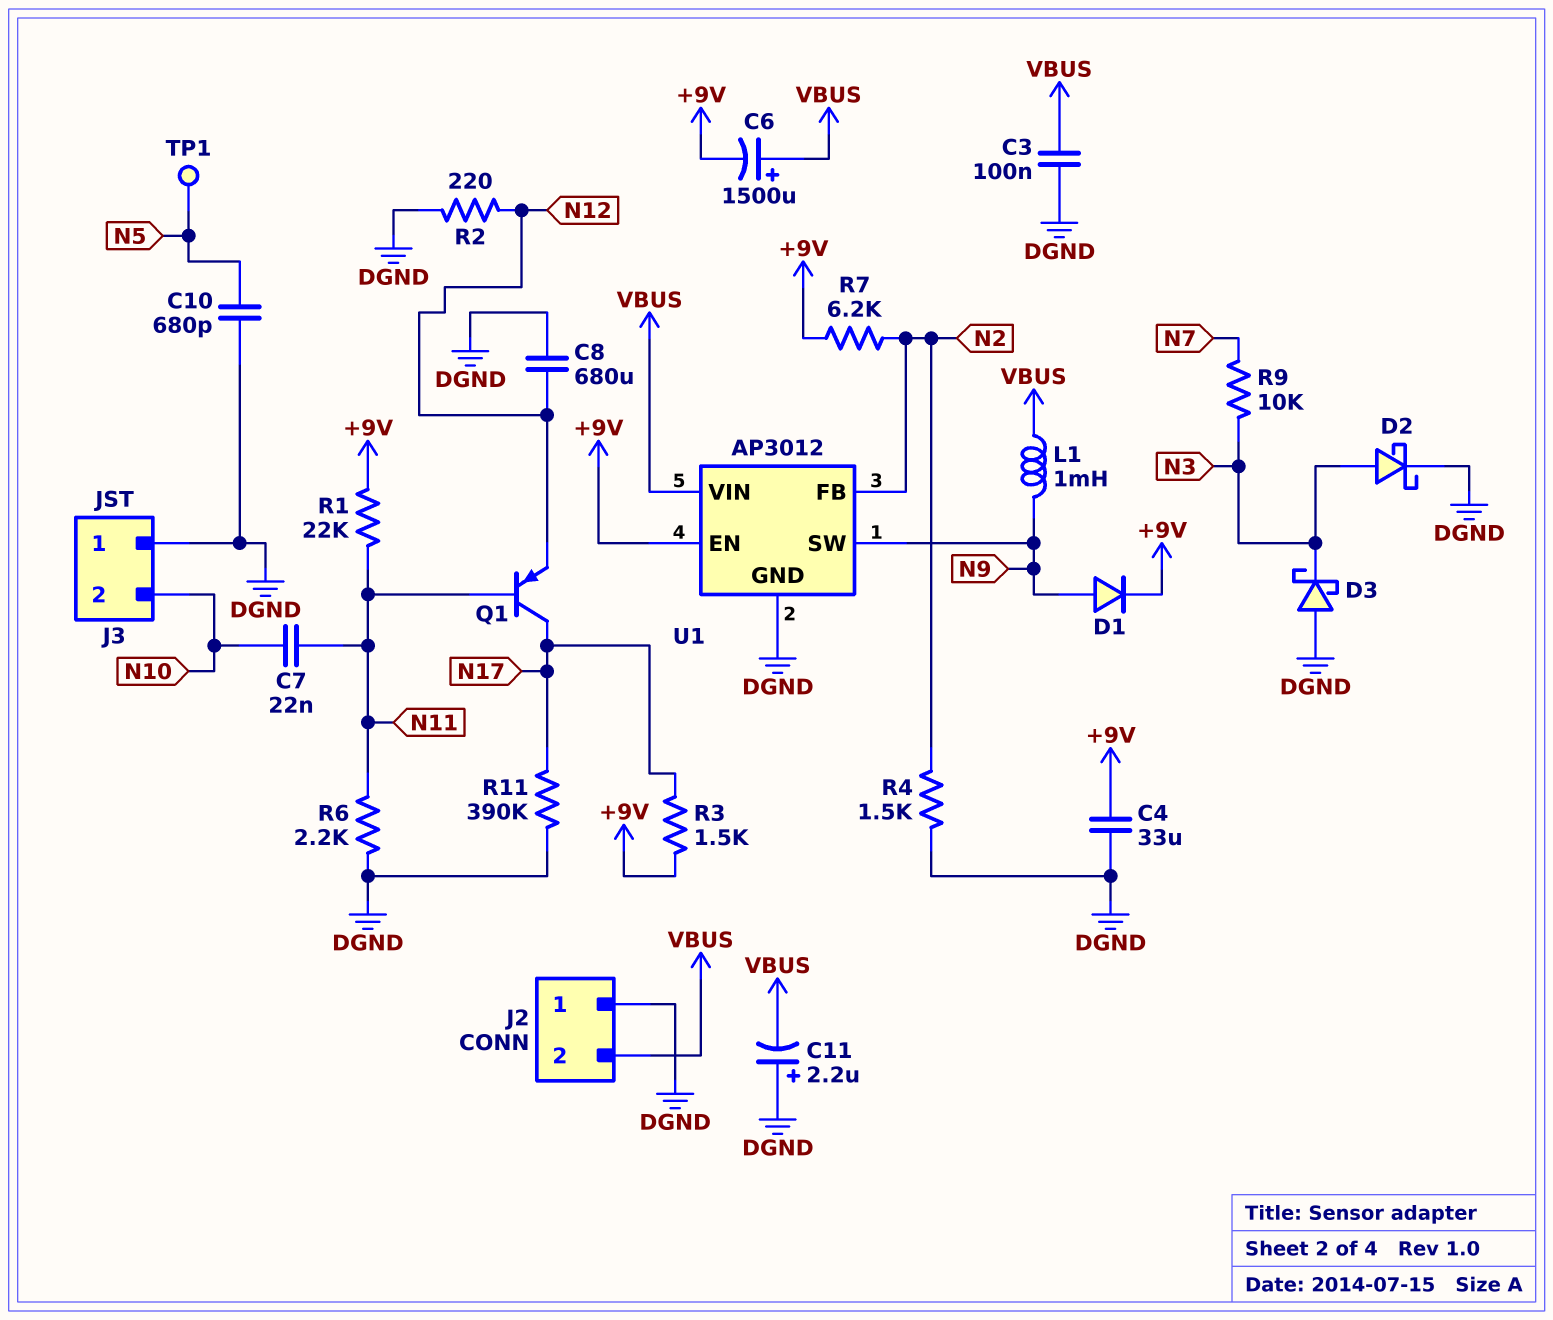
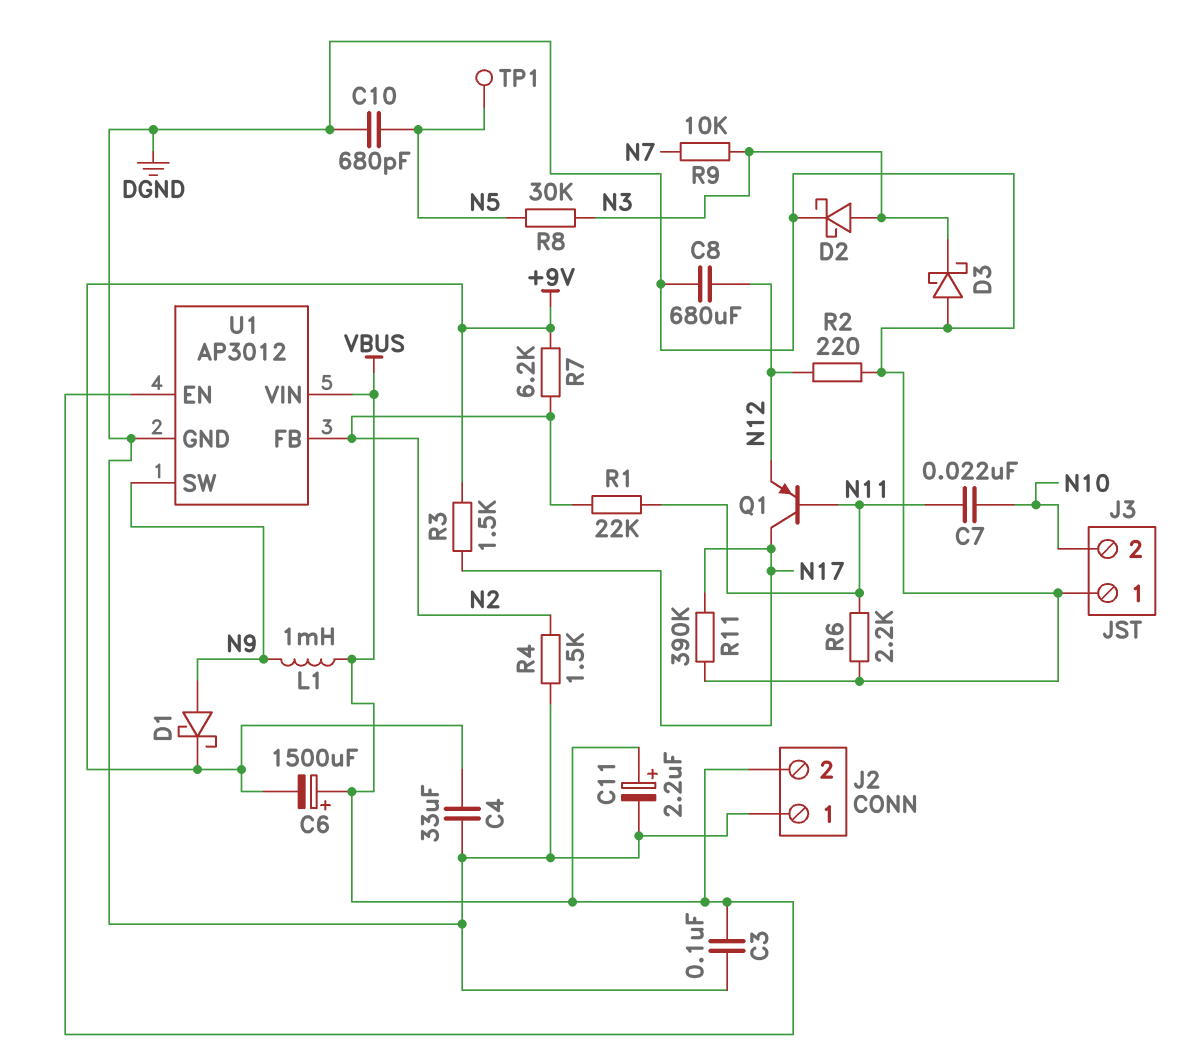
C11: 2.2uF (plus DGND, minus VBUS) -> 2.2uF (plus VBUS, minus DGND)
D1: diode (A N9, K +9V) -> schottky (A N9, K +9V)
R1: 22k (+9V, N11) -> 22k (N2, N11)
R8: none -> 30k (N3, N5)
U1 pin EN: +9V -> VBUS

